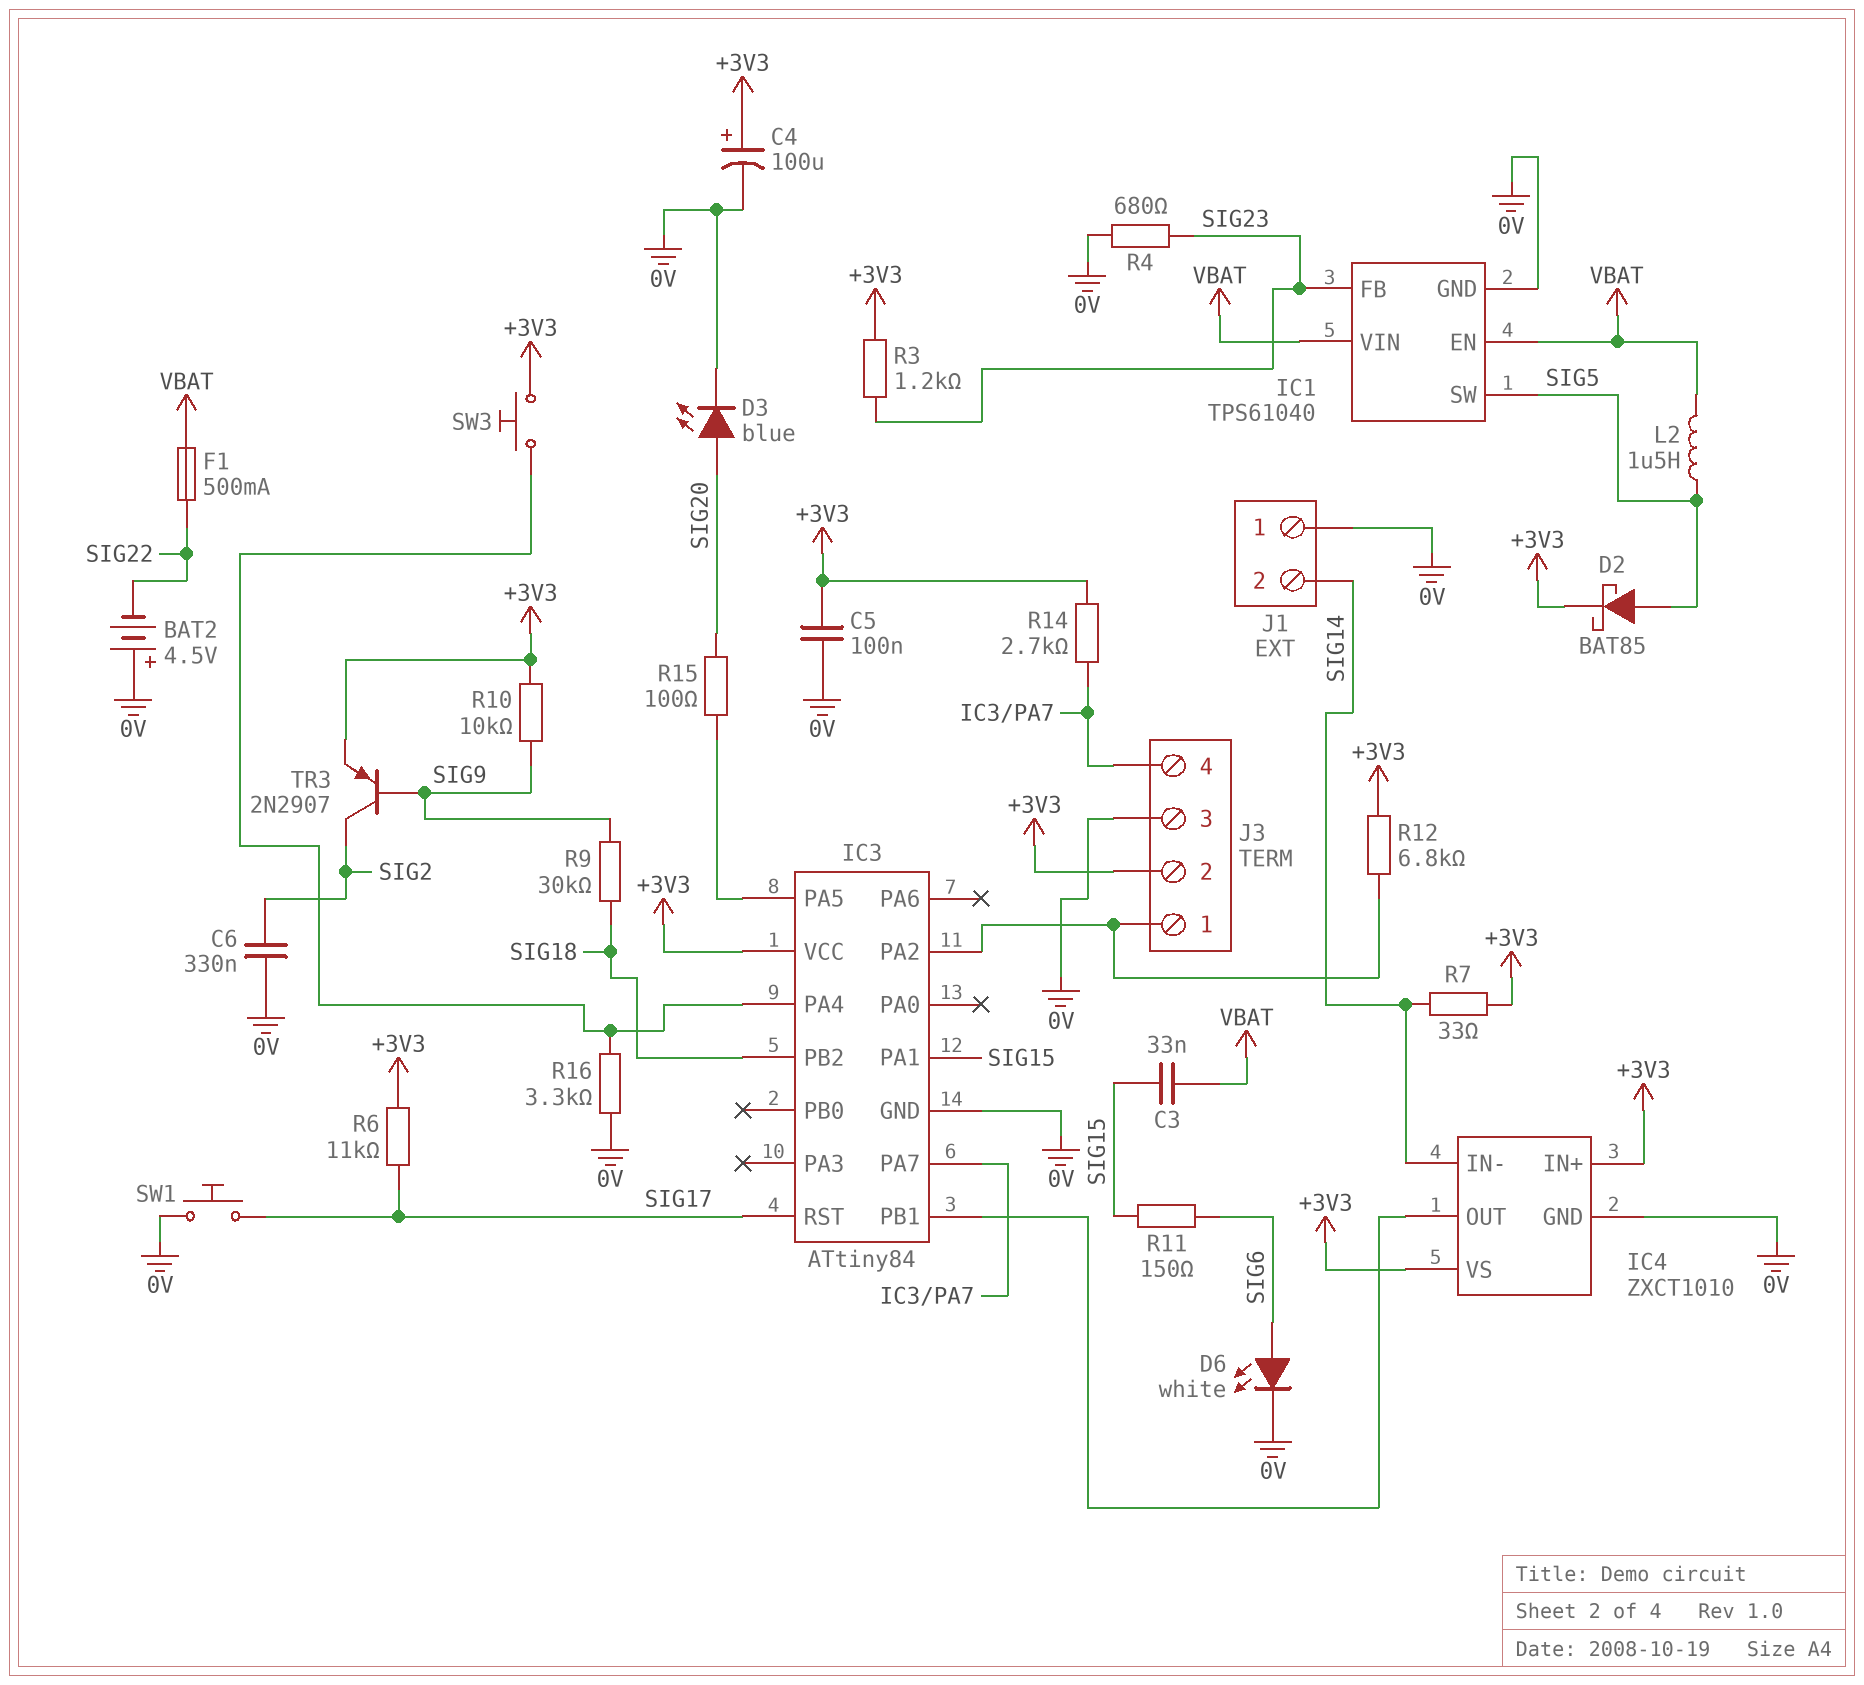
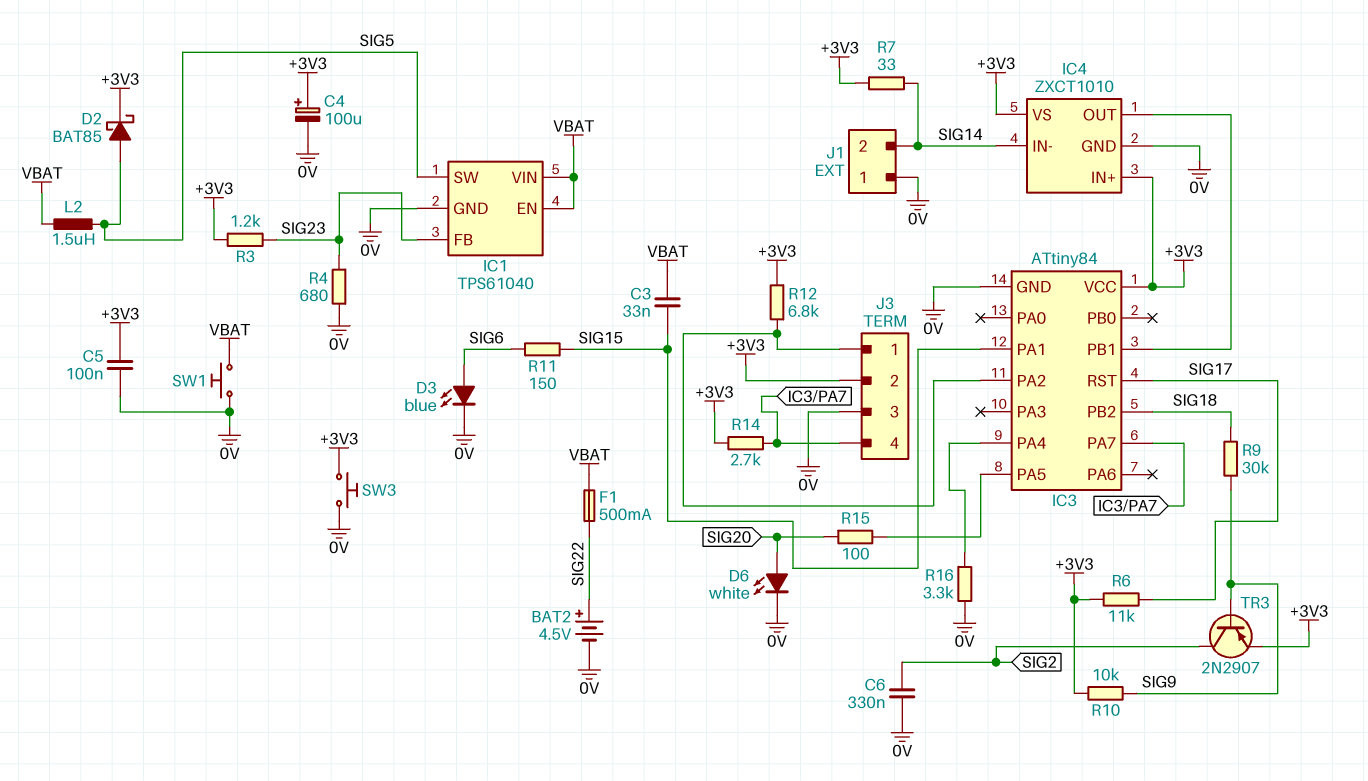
BAT2: 4.5V (plus 0V, minus SIG22) -> 4.5V (plus SIG22, minus 0V)
D3: LED blue (A SIG20, K 0V) -> LED blue (A SIG6, K 0V)
D6: LED white (A SIG6, K 0V) -> LED white (A SIG20, K 0V)
SW1: button (0V, SIG17) -> button (0V, VBAT)
SW3: button (+3V3, IC3/PA4) -> button (+3V3, 0V)

